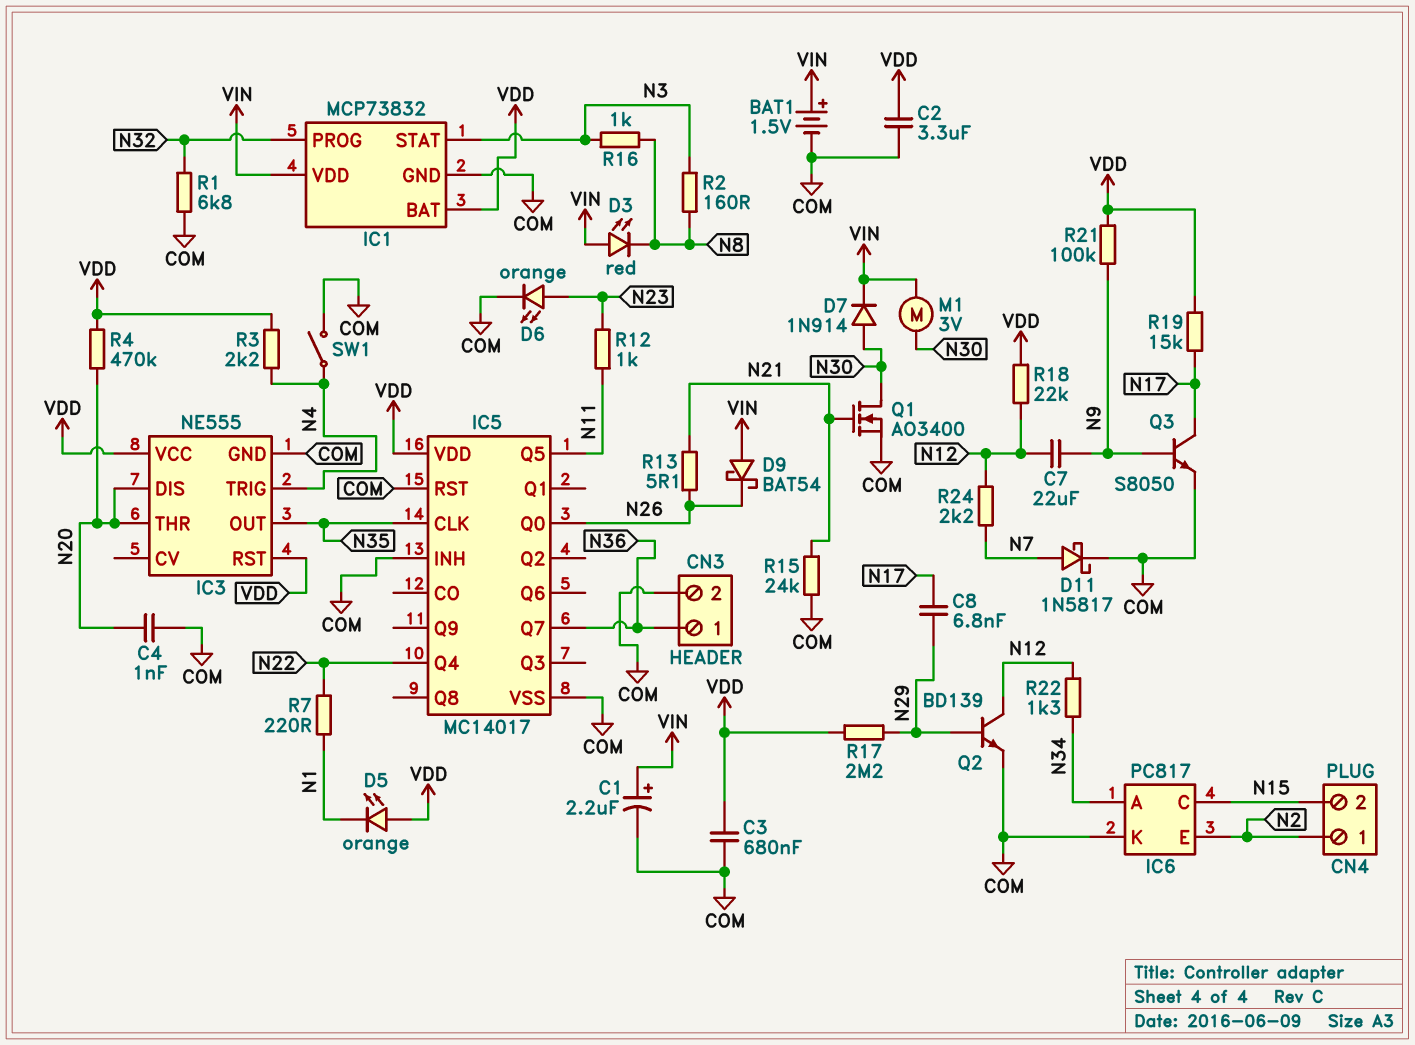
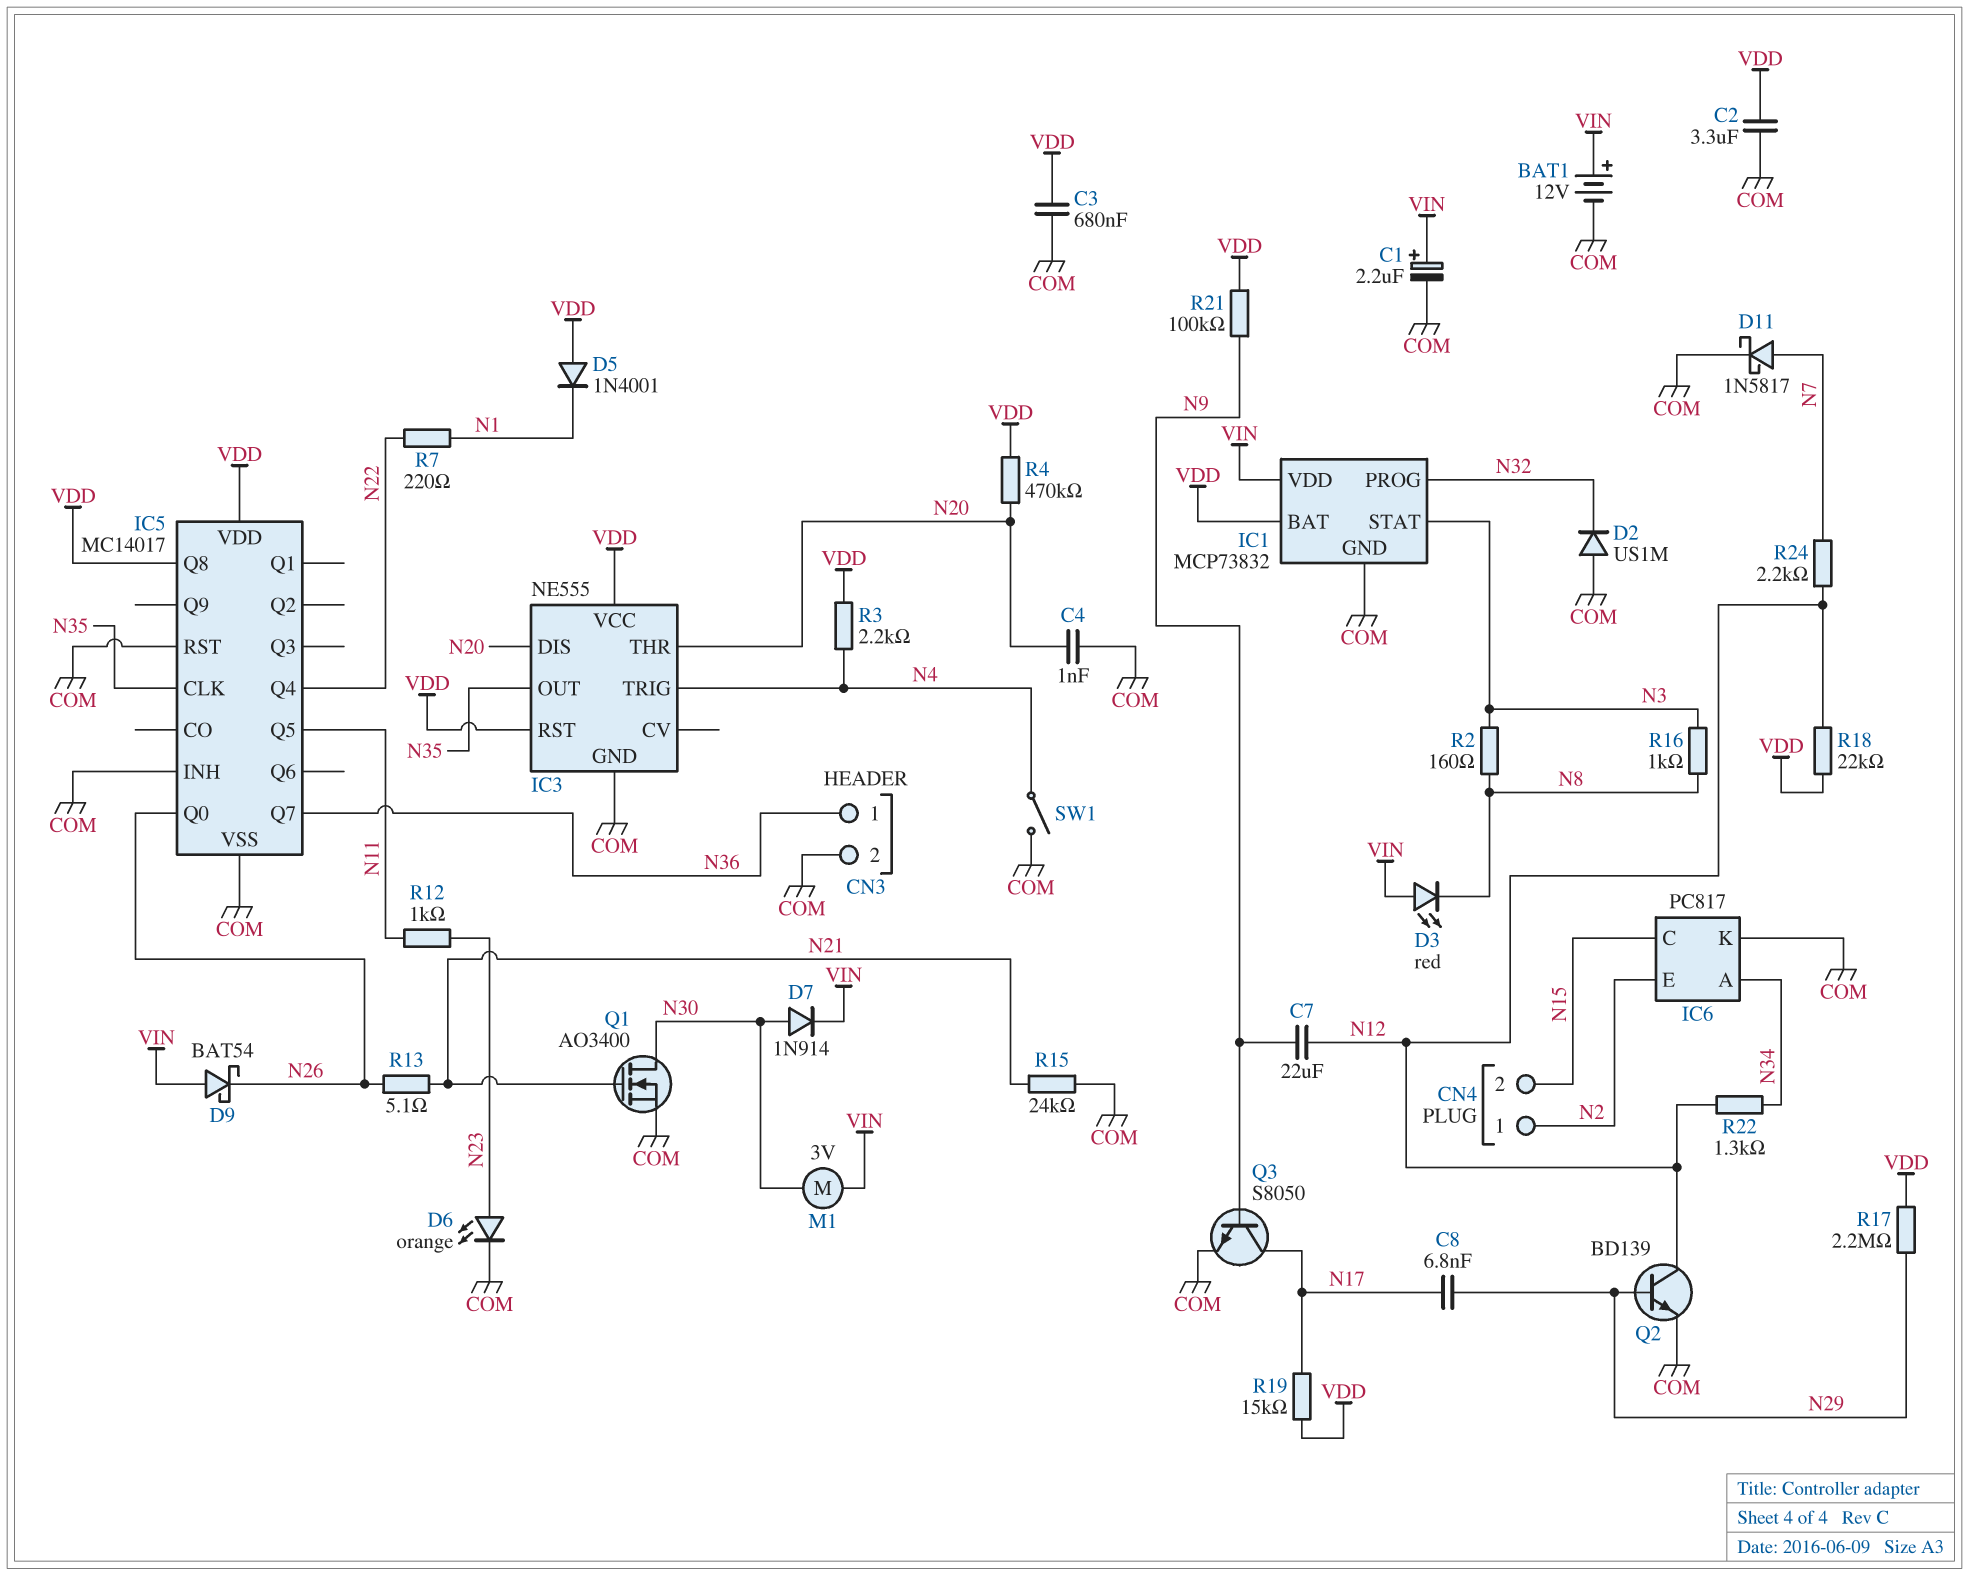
BAT1: 1.5V (plus VIN, minus COM) -> 12V (plus VIN, minus COM)
D2: none -> diode US1M (A COM, K N32)
D5: LED orange (A VDD, K N1) -> diode 1N4001 (A VDD, K N1)
IC5 pin Q8: none -> VDD
R1: 6.8k (COM, N32) -> none

